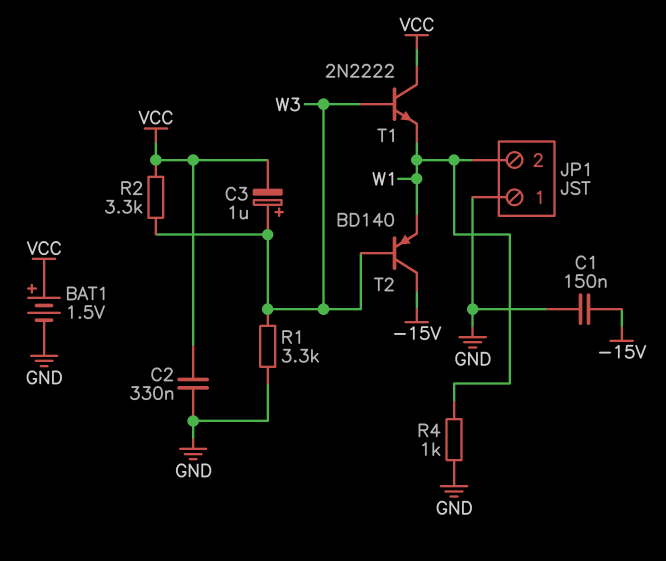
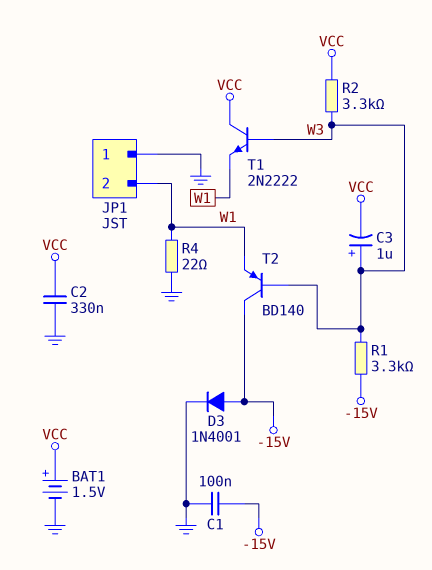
C1: 150nF (-15V, GND) -> 100nF (-15V, GND)
D3: none -> diode 1N4001 (A -15V, K GND)
R1: 3.3k (GND, W3) -> 3.3k (-15V, W3)
R4: 1k (GND, W1) -> 22 (GND, W1)

